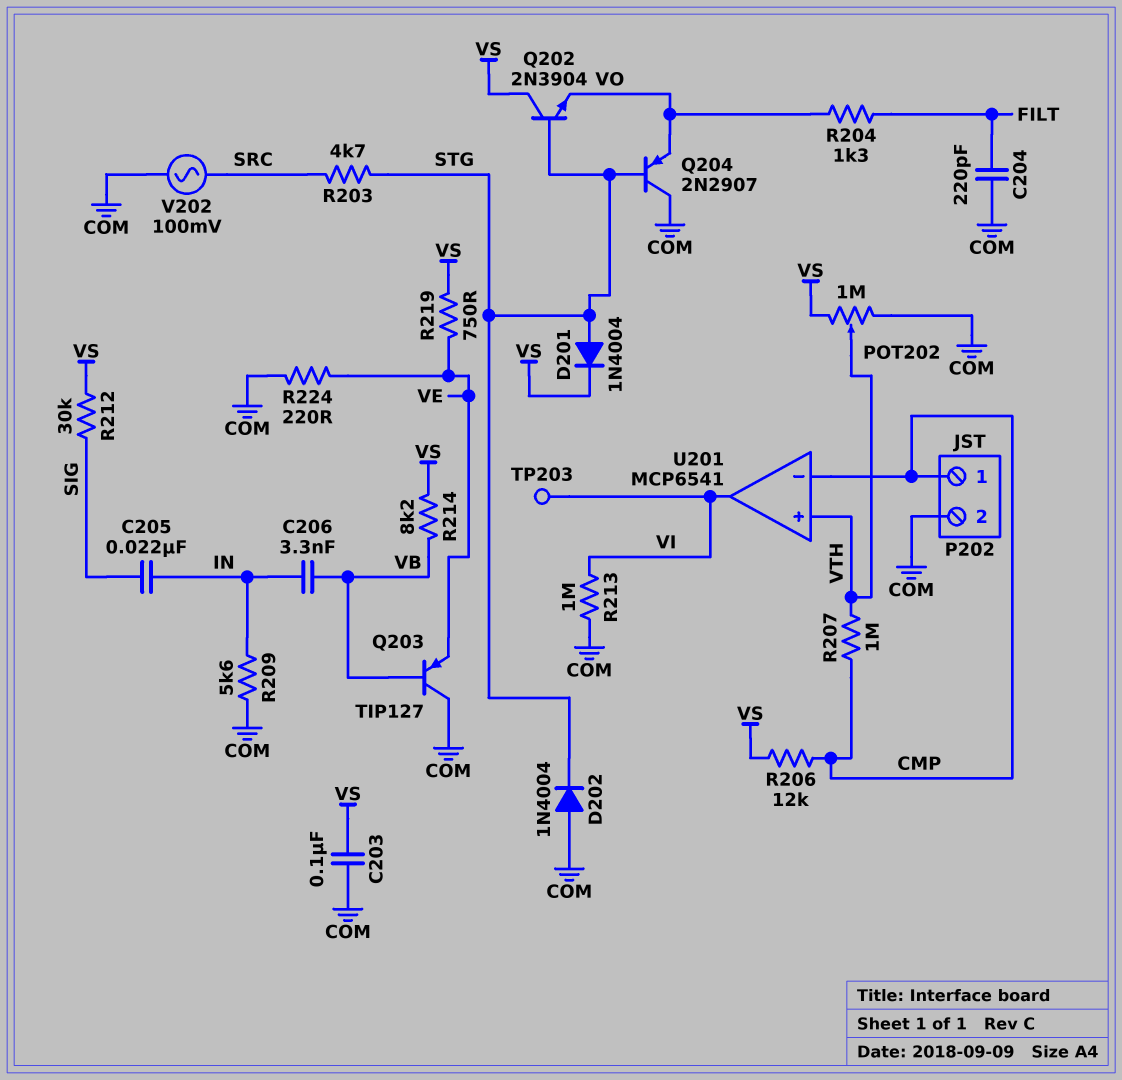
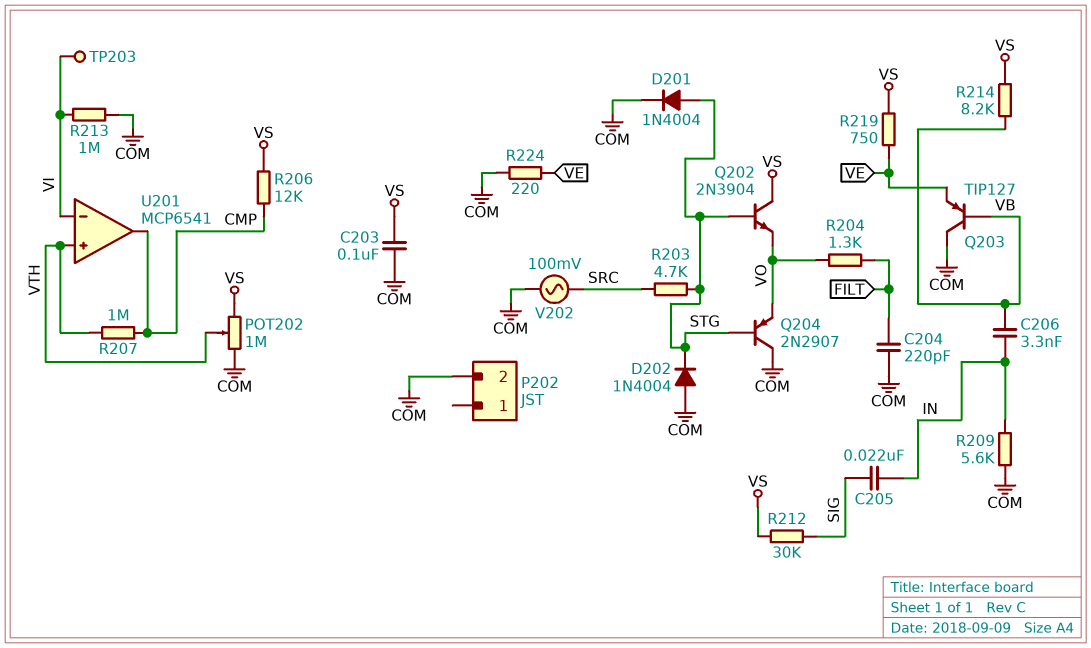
D201: diode 1N4004 (A STG, K VS) -> diode 1N4004 (A STG, K COM)
P202 pin 1: CMP -> none
U201 pin in-: CMP -> VI
U201 pin out: VI -> CMP

